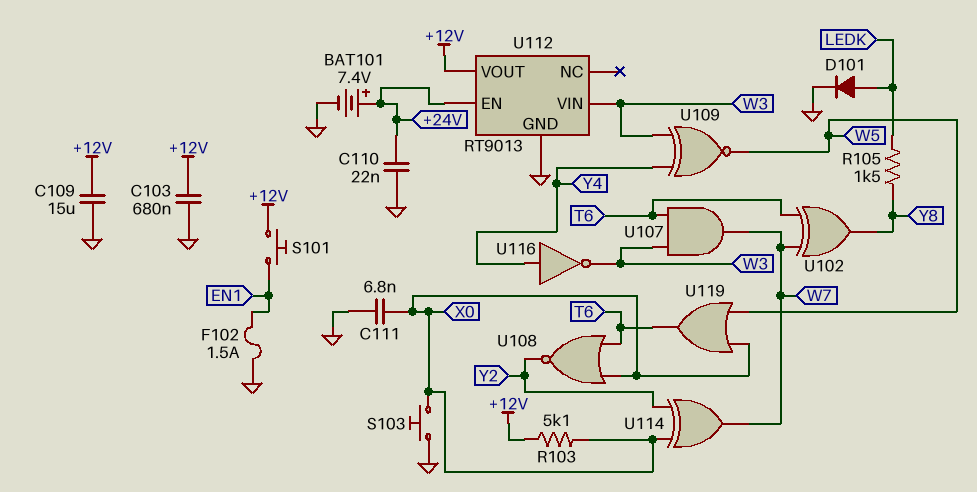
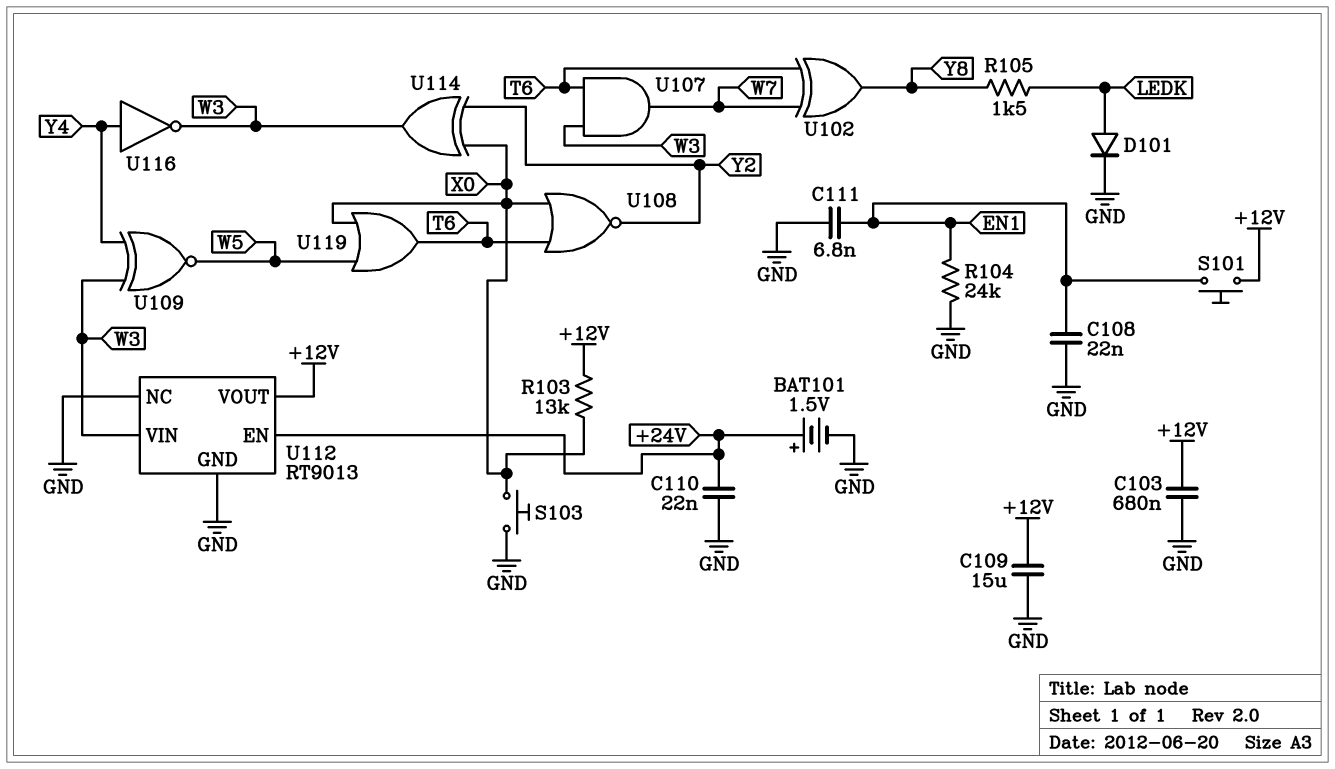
BAT101: 7.4V (plus +24V, minus GND) -> 1.5V (plus +24V, minus GND)
C108: none -> 22nF (EN1, GND)
C111: 6.8nF (GND, X0) -> 6.8nF (EN1, GND)
F102: 1.5A (EN1, GND) -> none
R103: 5.1k (+12V, X0) -> 13k (+12V, X0)
R104: none -> 24k (EN1, GND)
U112 pin NC: none -> GND
U114: XOR (in X0, in Y2, out W7) -> XOR (in X0, in Y2, out W3)

